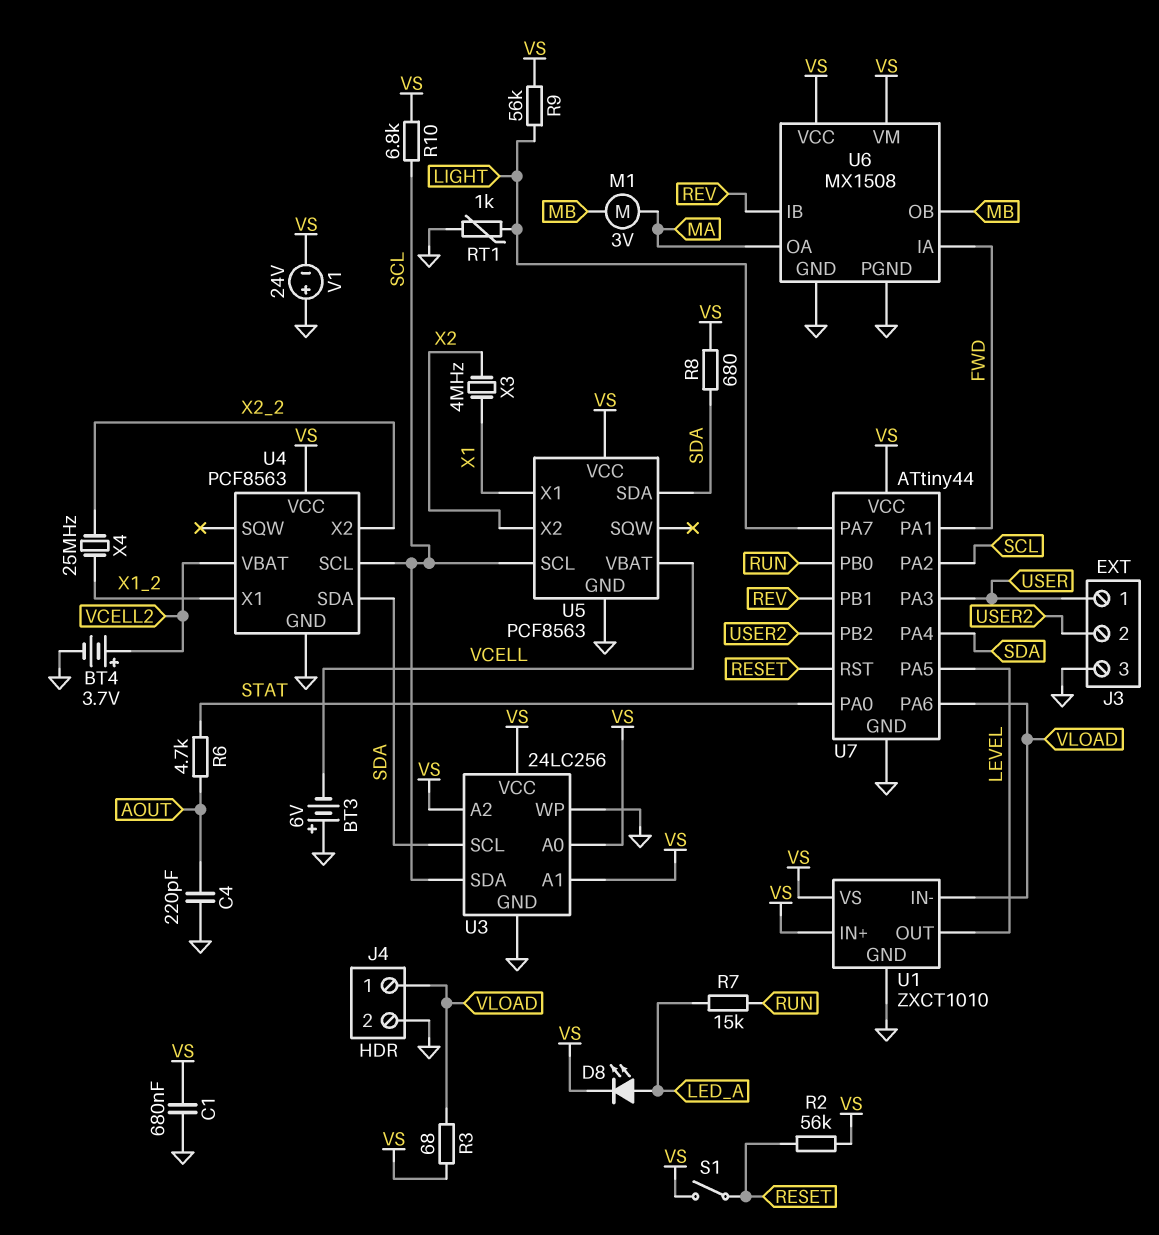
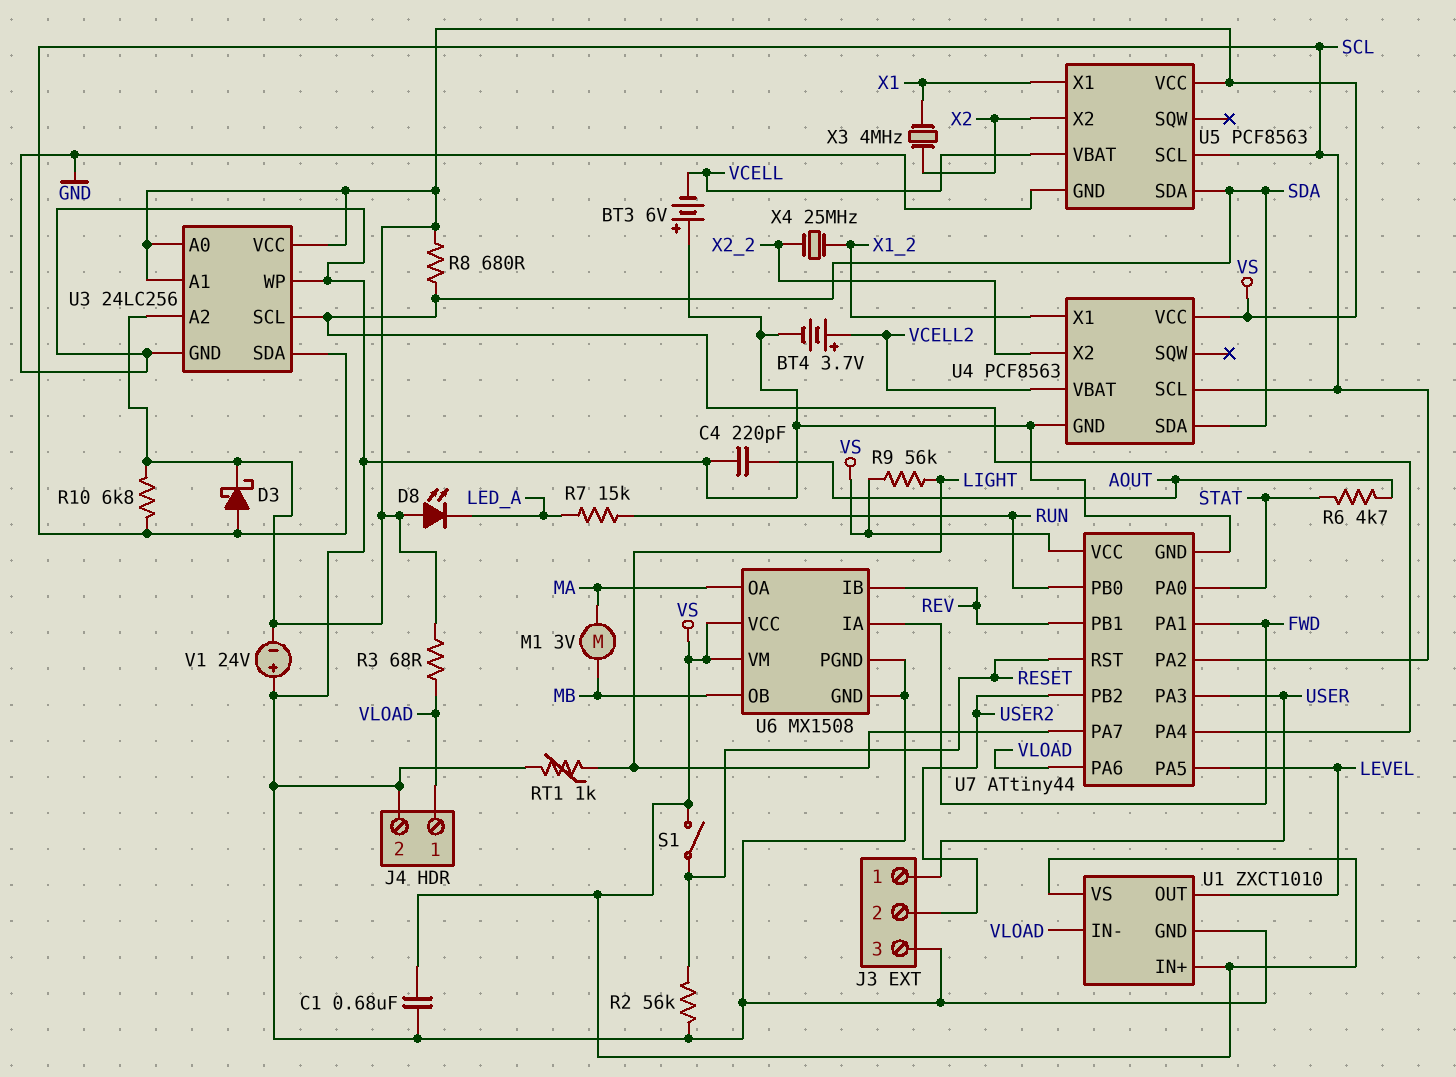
D3: none -> schottky (A SCL, K VS)
D8: LED (A LED_A, K VS) -> LED (A VS, K LED_A)
R2: 56k (RESET, VS) -> 56k (GND, RESET)

